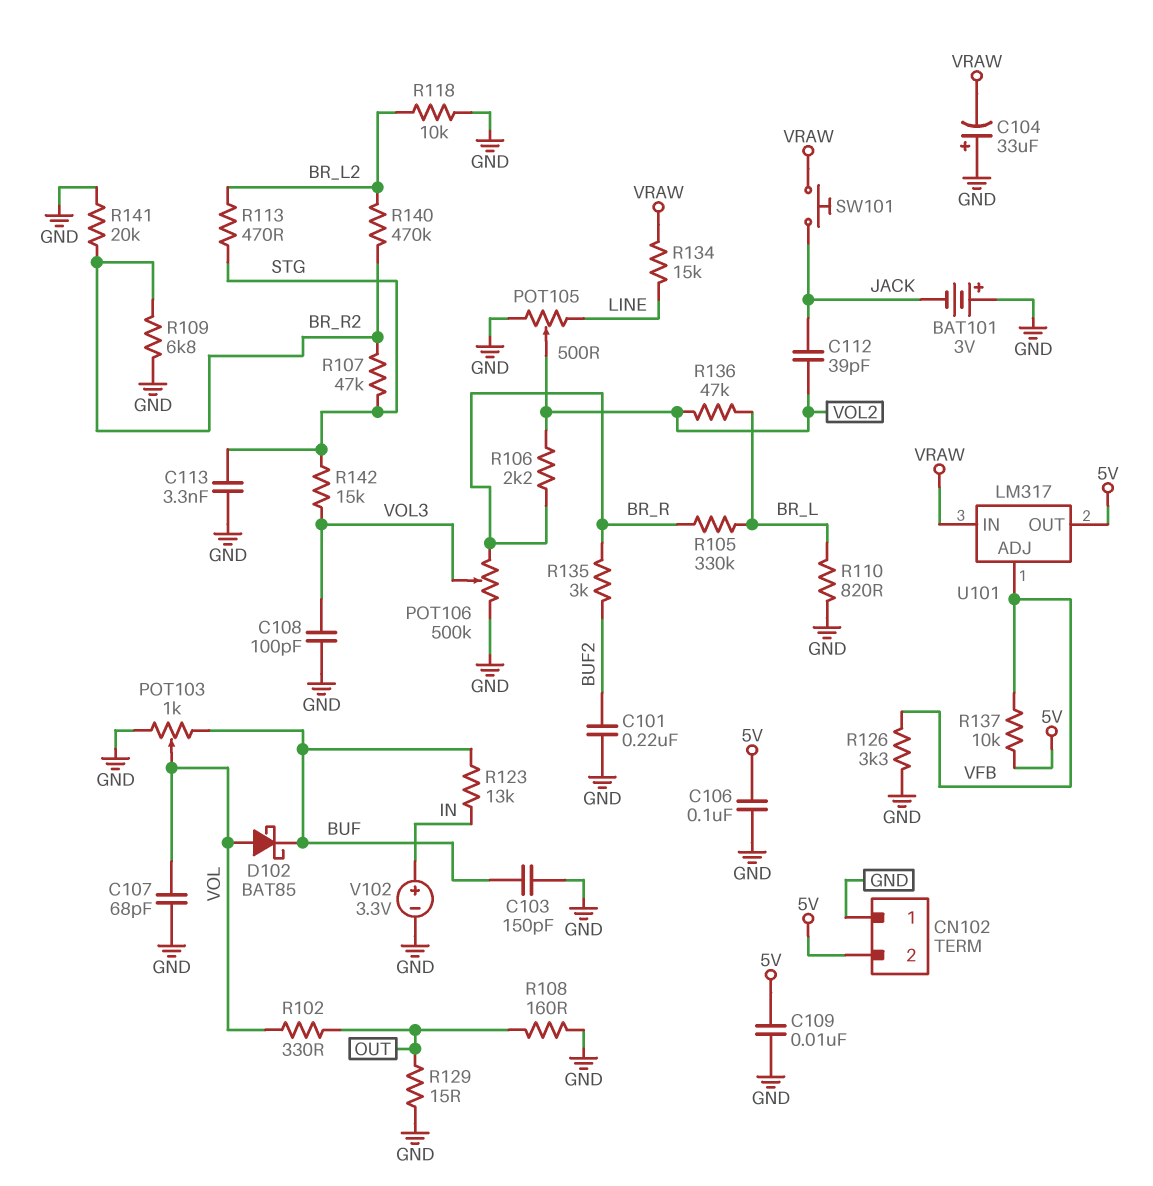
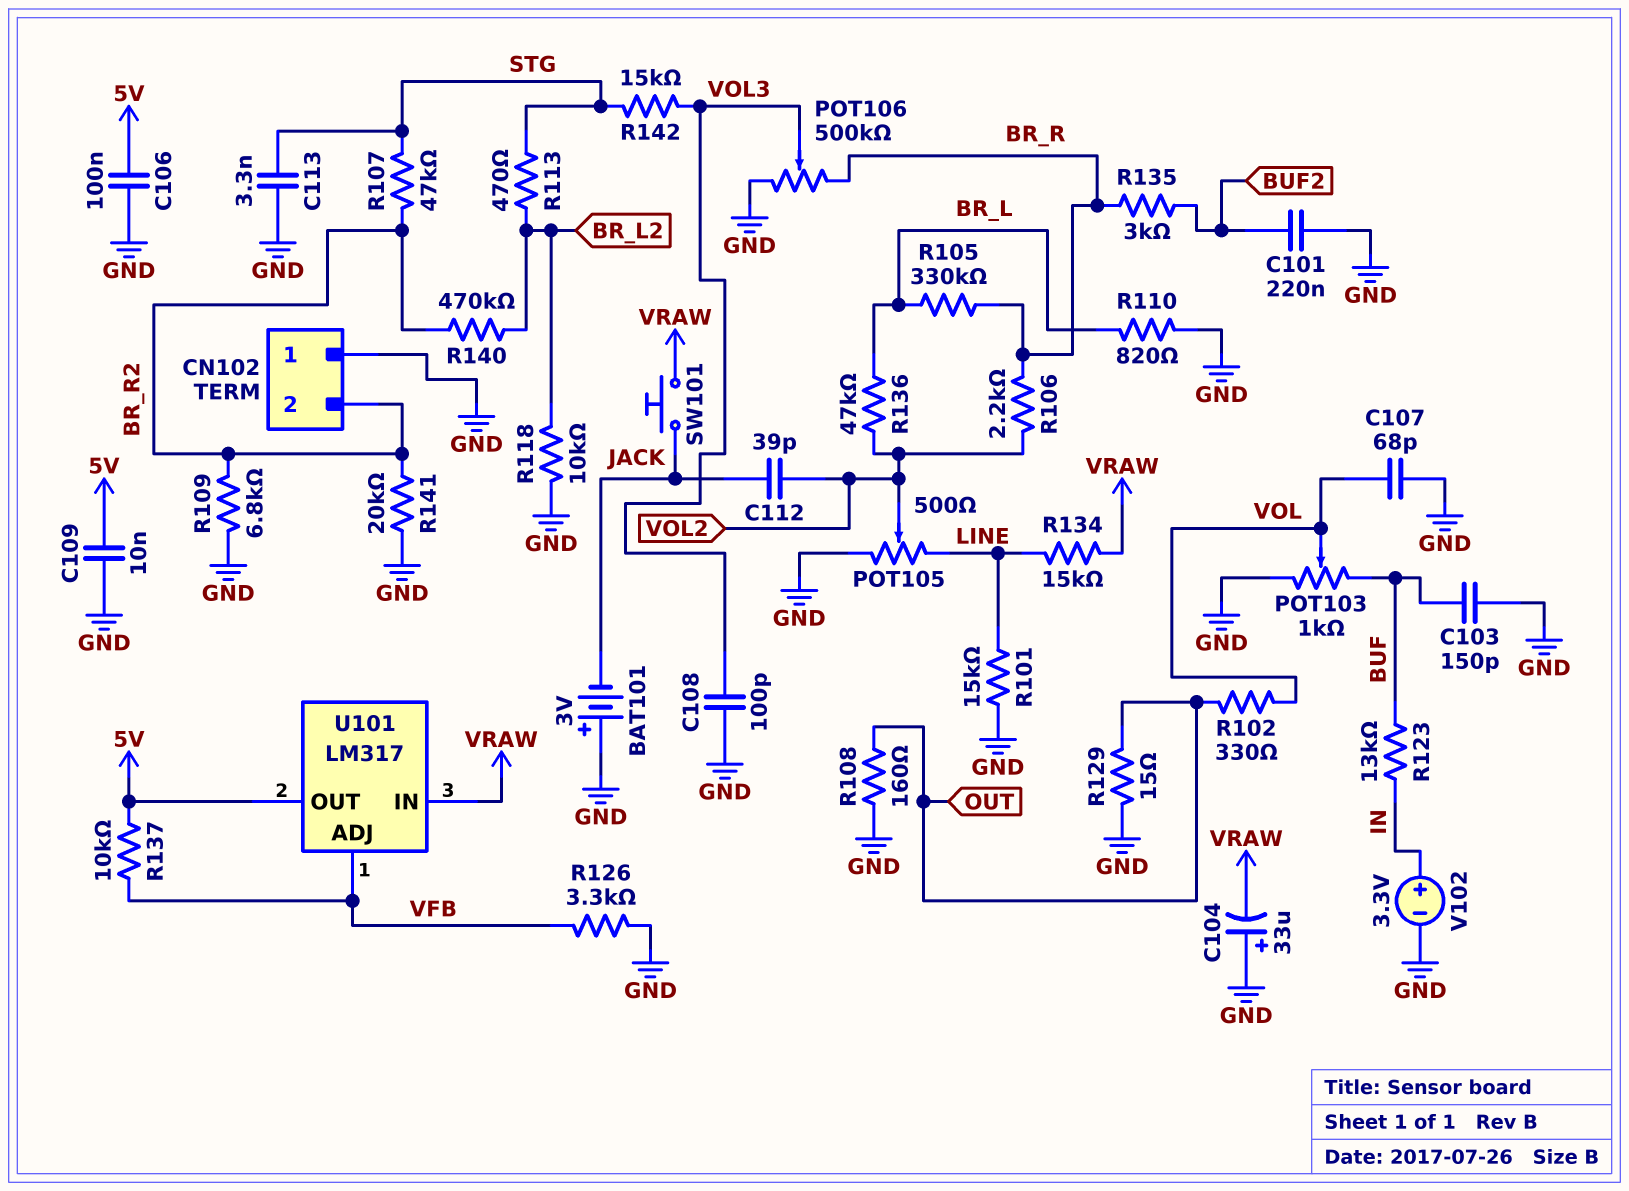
CN102 pin 2: 5V -> BR_R2
D102: schottky BAT85 (A VOL, K BUF) -> none
R101: none -> 15k (GND, LINE)

